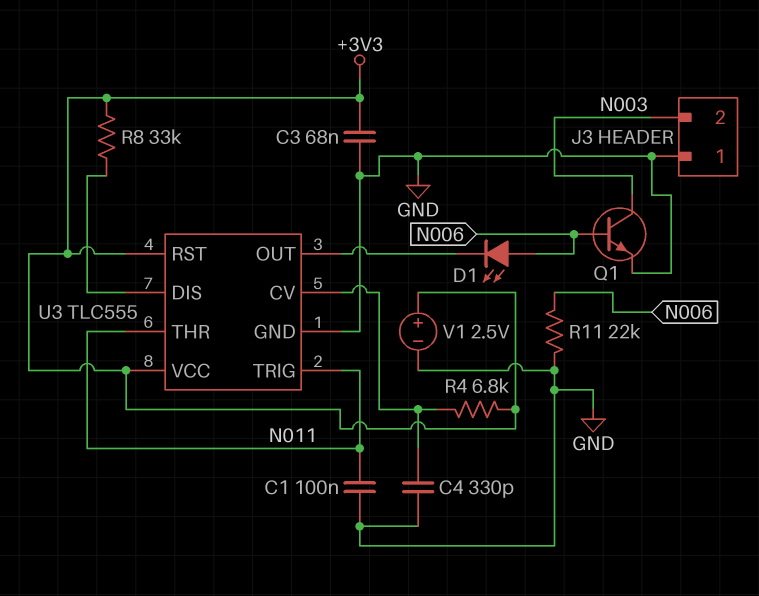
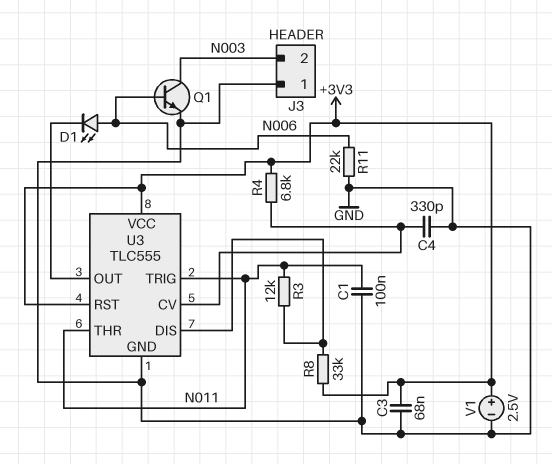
R3: none -> 12k (N011, U3/DIS)

